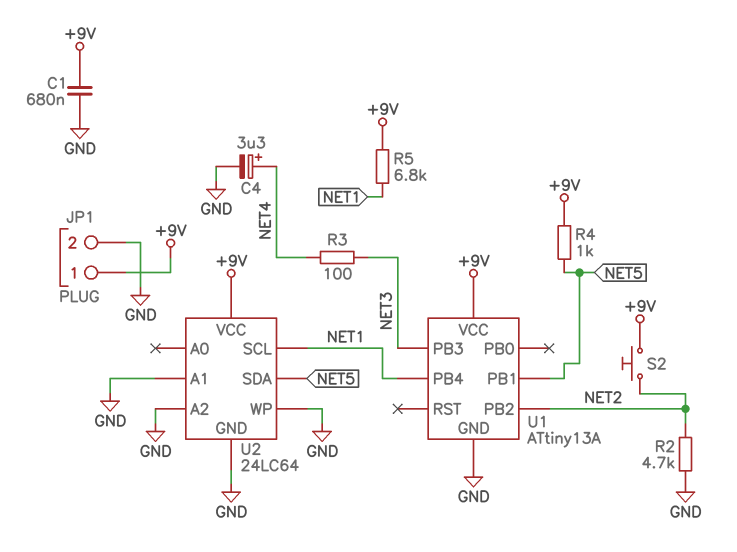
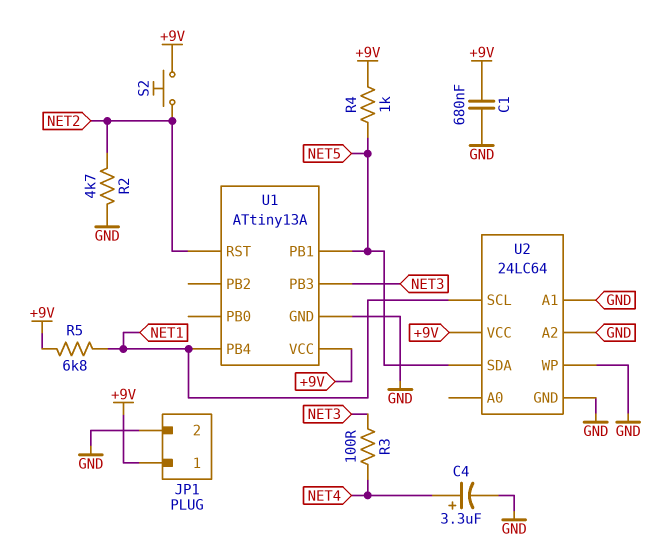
U1 pin PB2: NET2 -> none
U1 pin RST: none -> NET2

